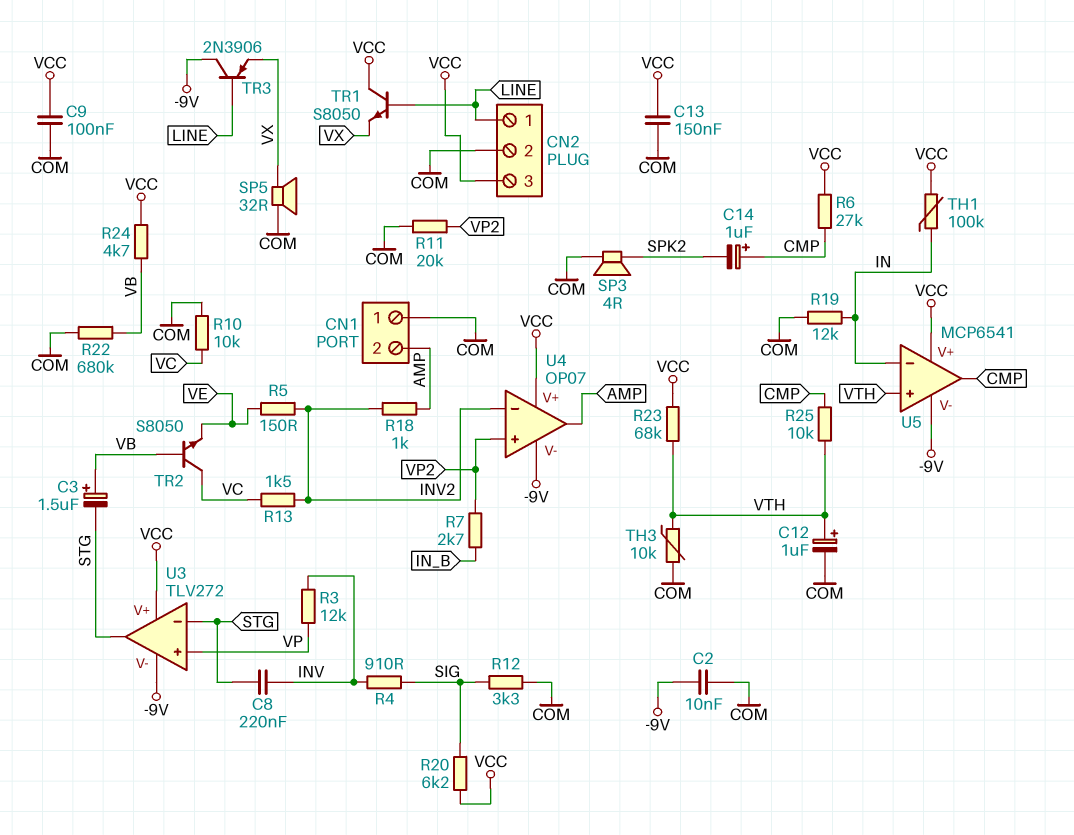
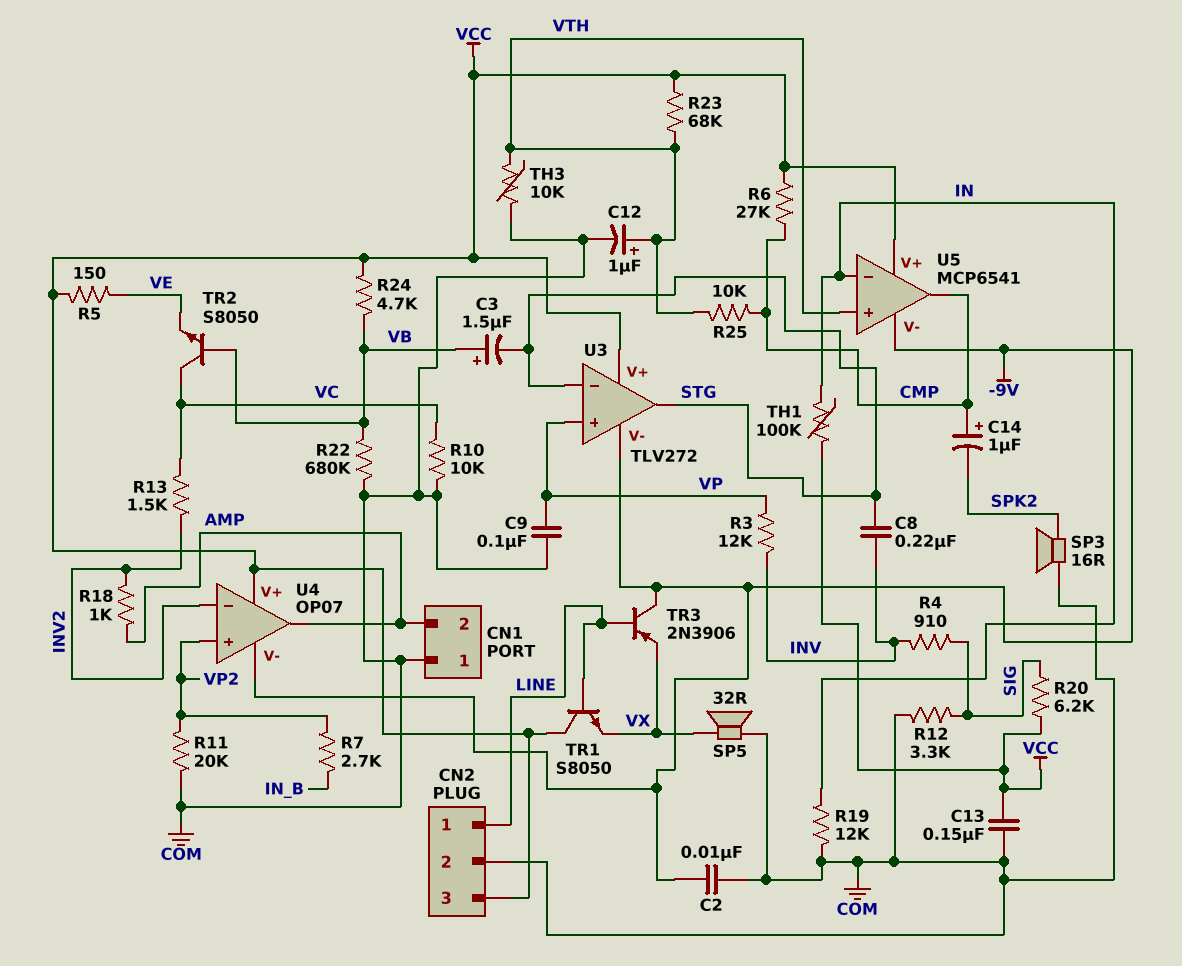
C9: 100nF (COM, VCC) -> 100nF (COM, VP)
R5: 150 (INV2, VE) -> 150 (VCC, VE)
SP3: speaker 4R (COM, SPK2) -> speaker 16R (COM, SPK2)

